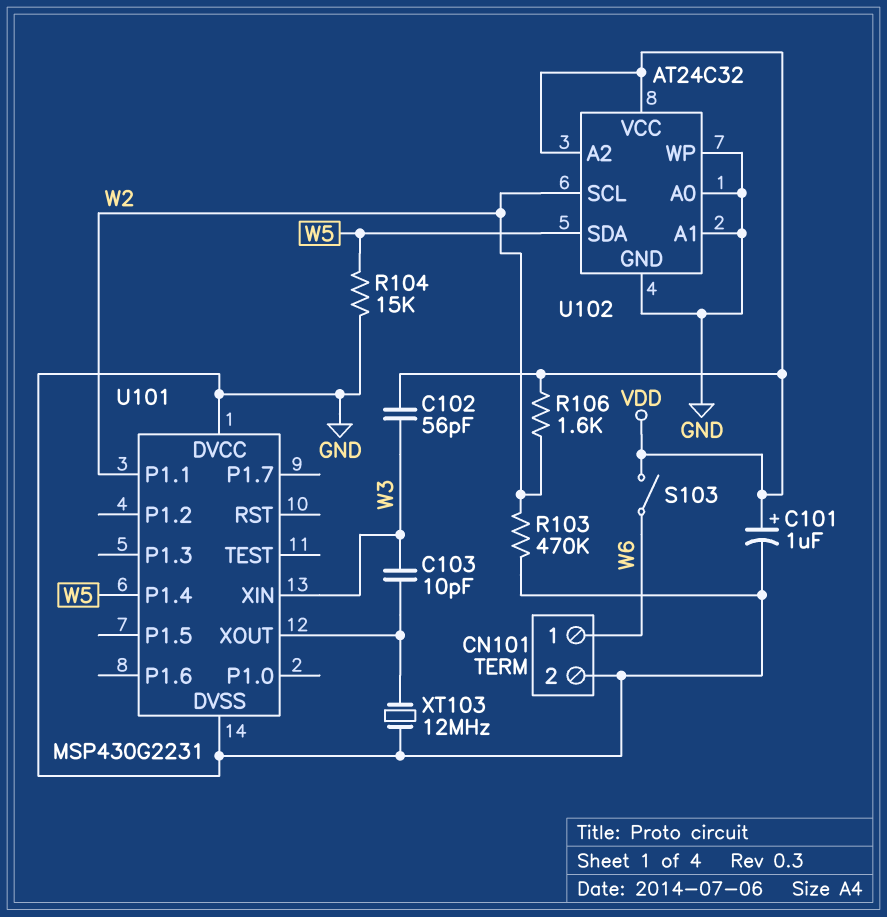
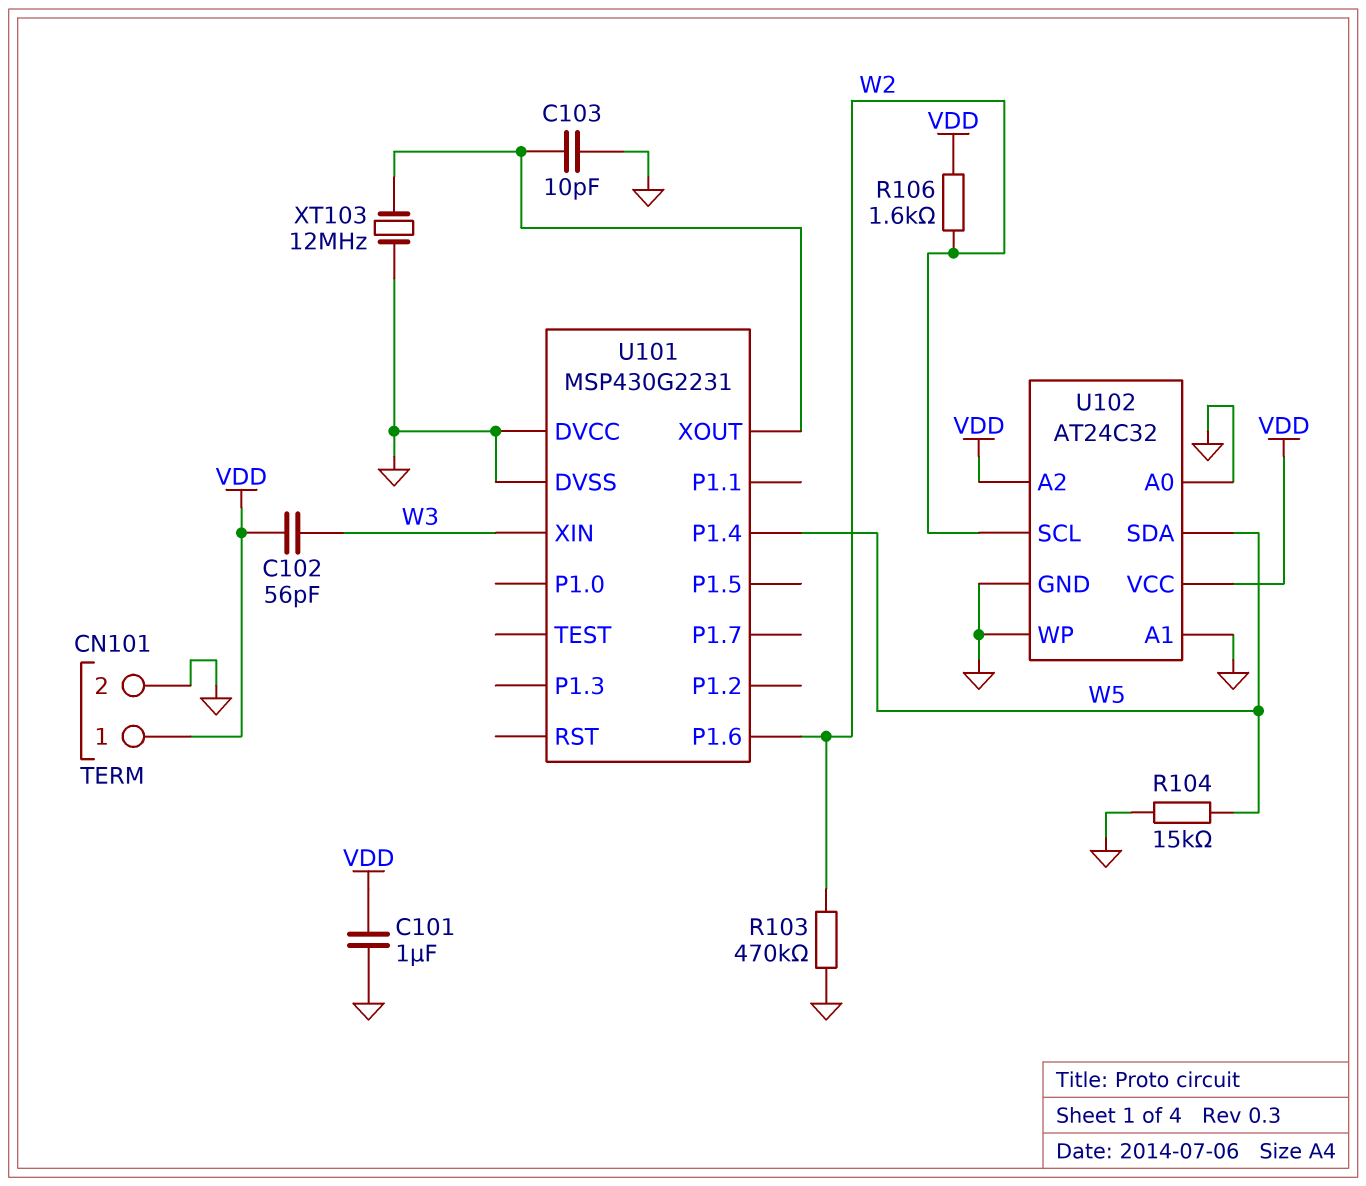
C101: 1uF (plus VDD, minus GND) -> 1uF (GND, VDD)
C103: 10pF (U101/XOUT, W3) -> 10pF (GND, U101/XOUT)
CN101 pin 1: W6 -> VDD
S103: switch (VDD, W6) -> none
U101 pin P1.1: W2 -> none
U101 pin P1.6: none -> W2

